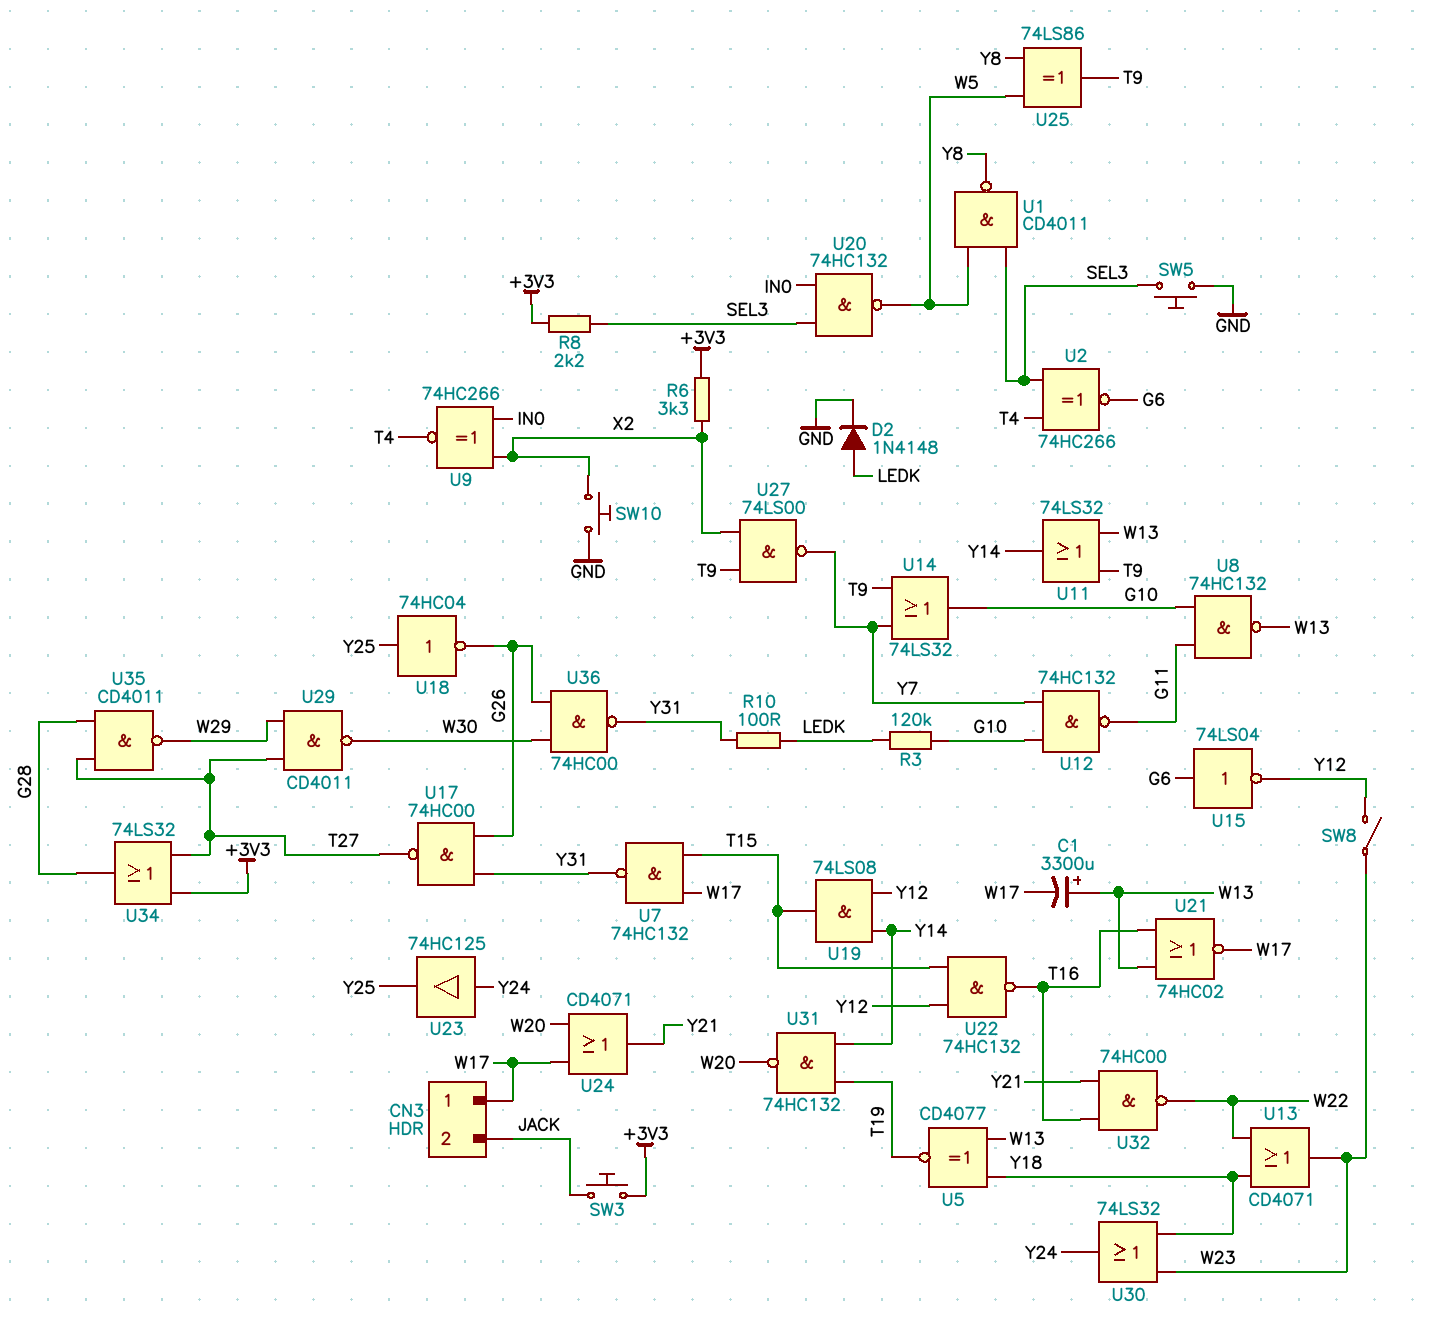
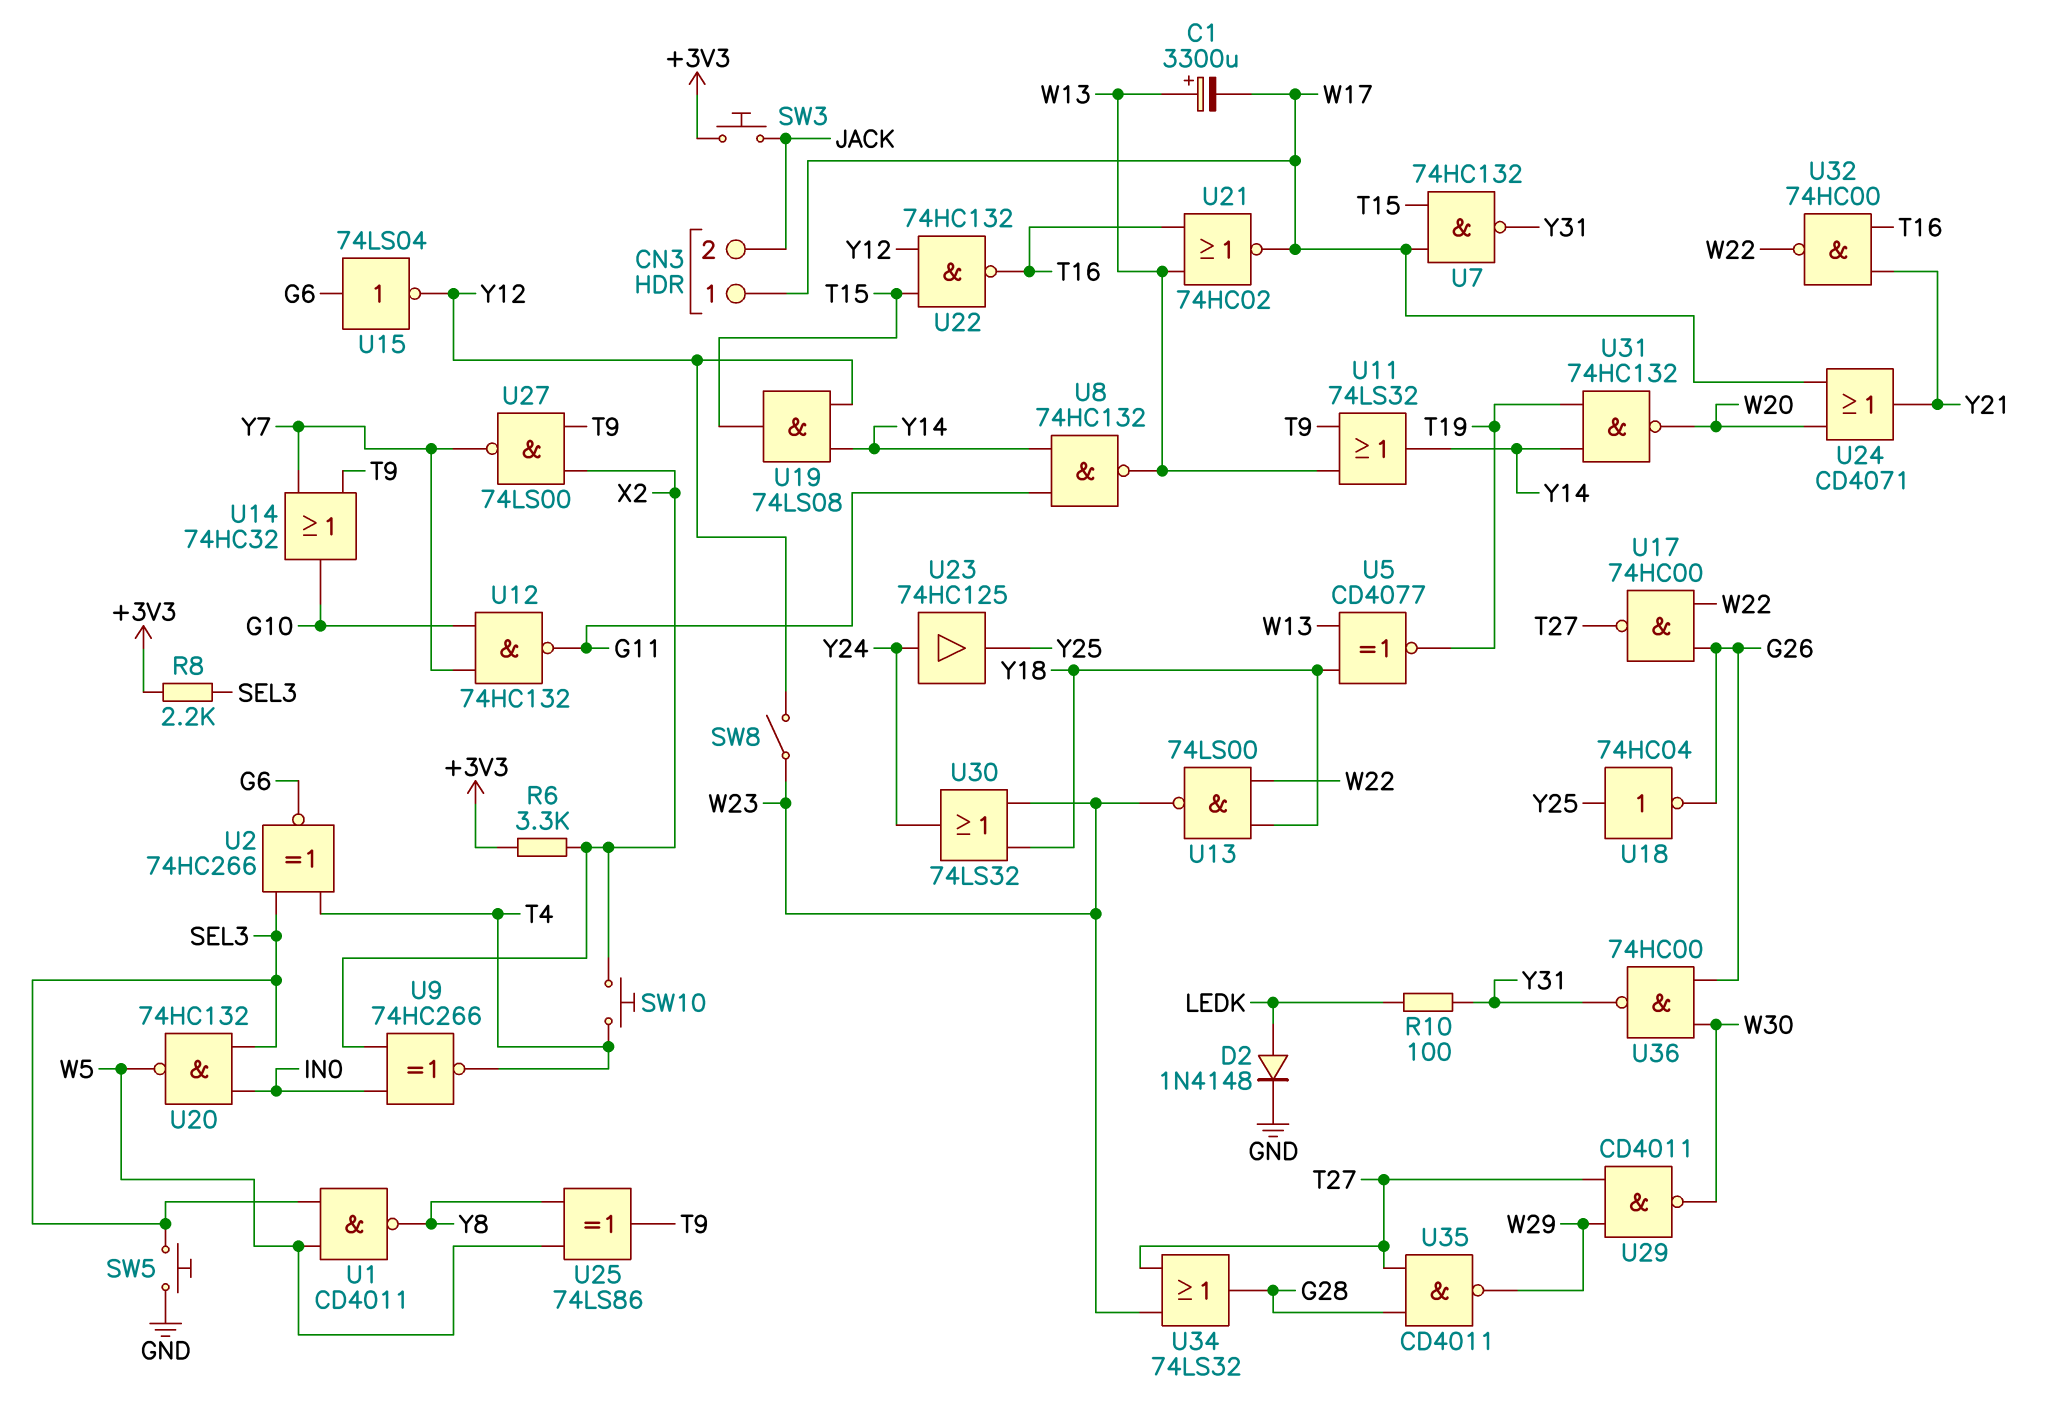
R3: 120k (G10, LEDK) -> none
SW10: button (GND, X2) -> button (T4, X2)
U8: NAND 74HC132 (in G10, in G11, out W13) -> NAND 74HC132 (in G11, in Y14, out W13)
U13: OR CD4071 (in W22, in Y18, out W23) -> NAND 74LS00 (in W22, in Y18, out W23)
U14: OR 74LS32 (in T9, in Y7, out G10) -> OR 74HC32 (in T9, in Y7, out G10)
U17: NAND 74HC00 (in G26, in Y31, out T27) -> NAND 74HC00 (in G26, in W22, out T27)
U34: OR 74LS32 (in +3V3, in T27, out G28) -> OR 74LS32 (in T27, in W23, out G28)

